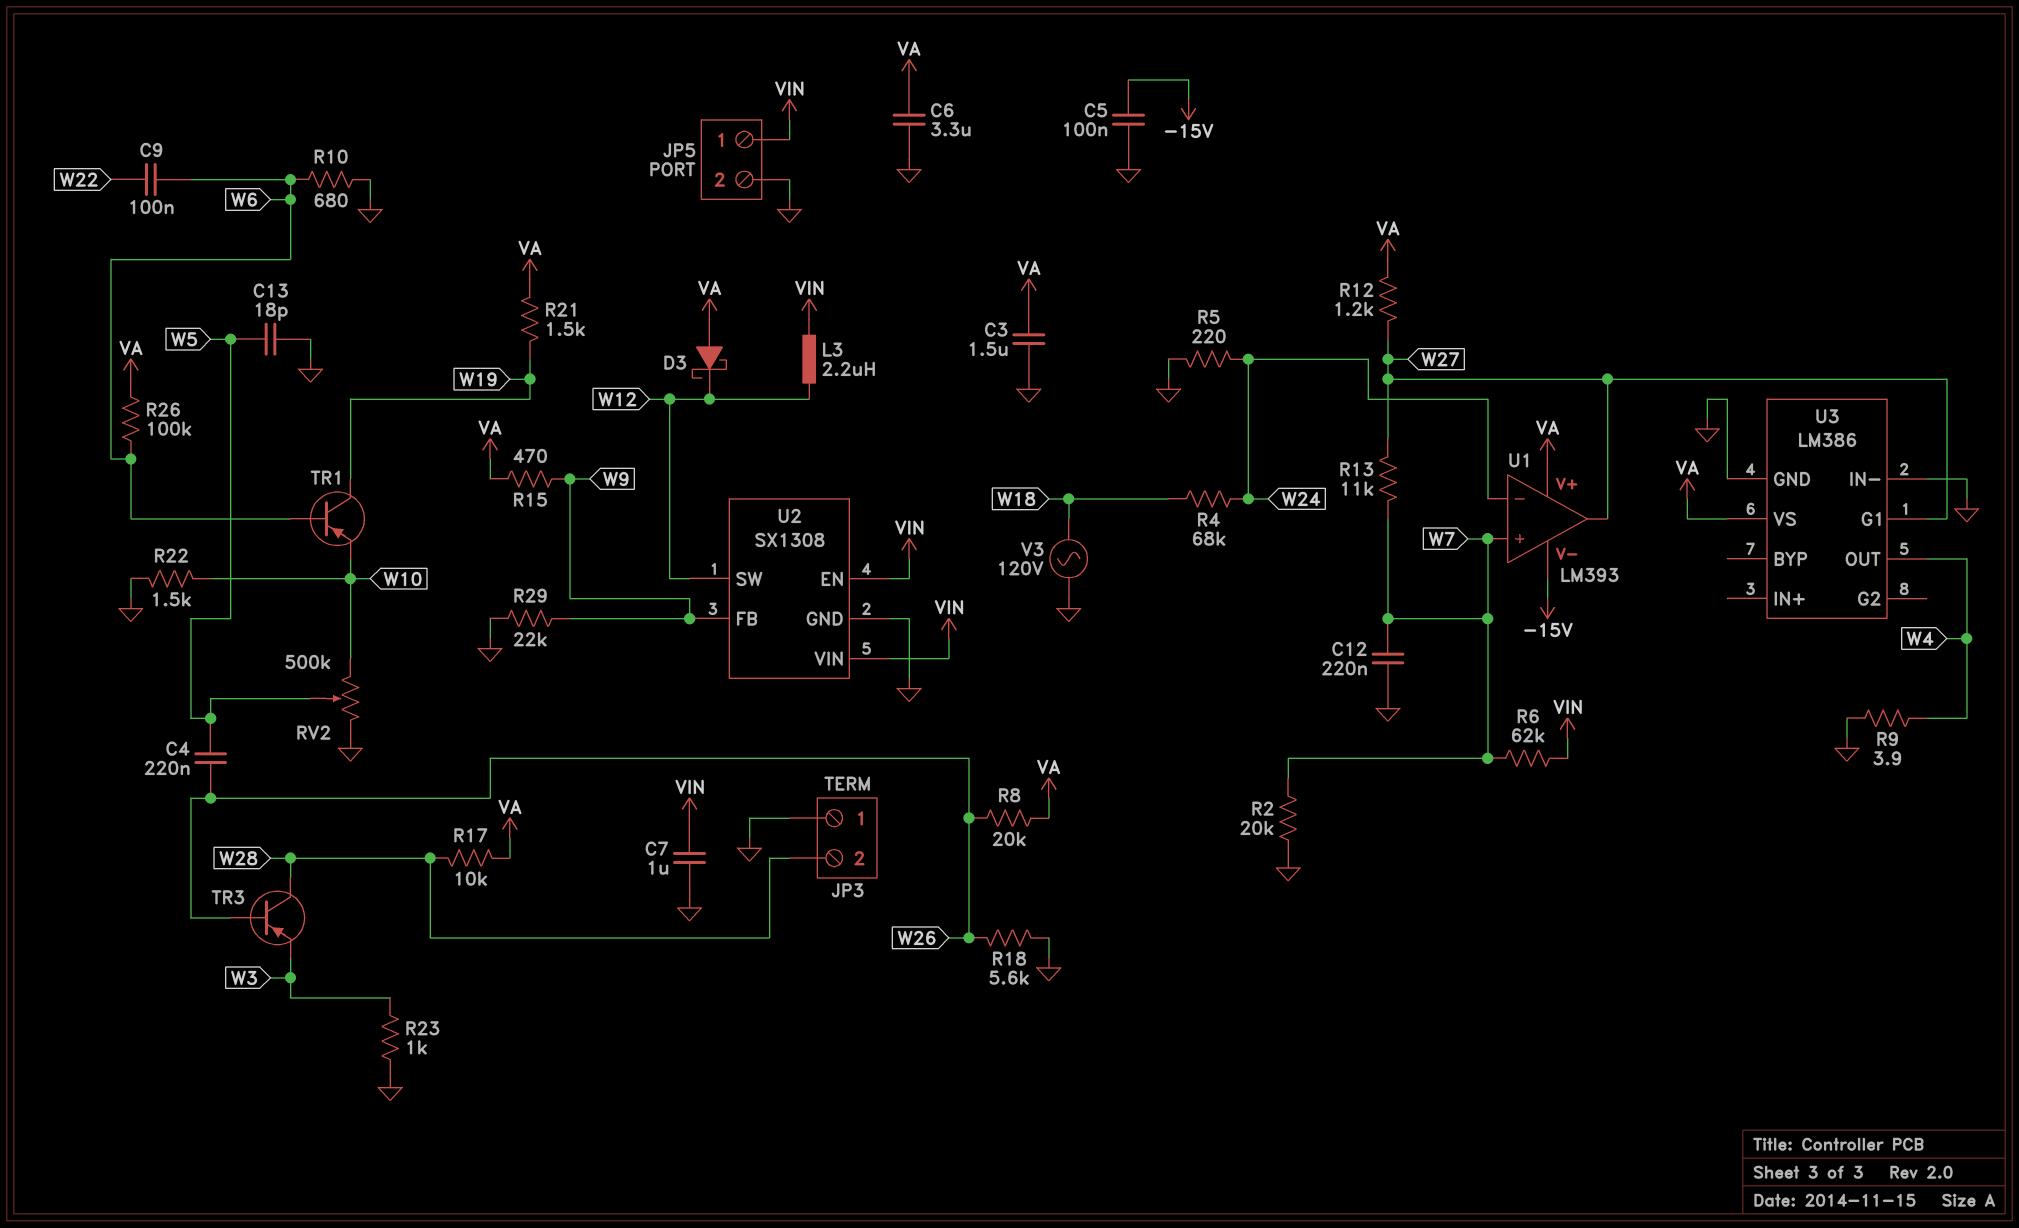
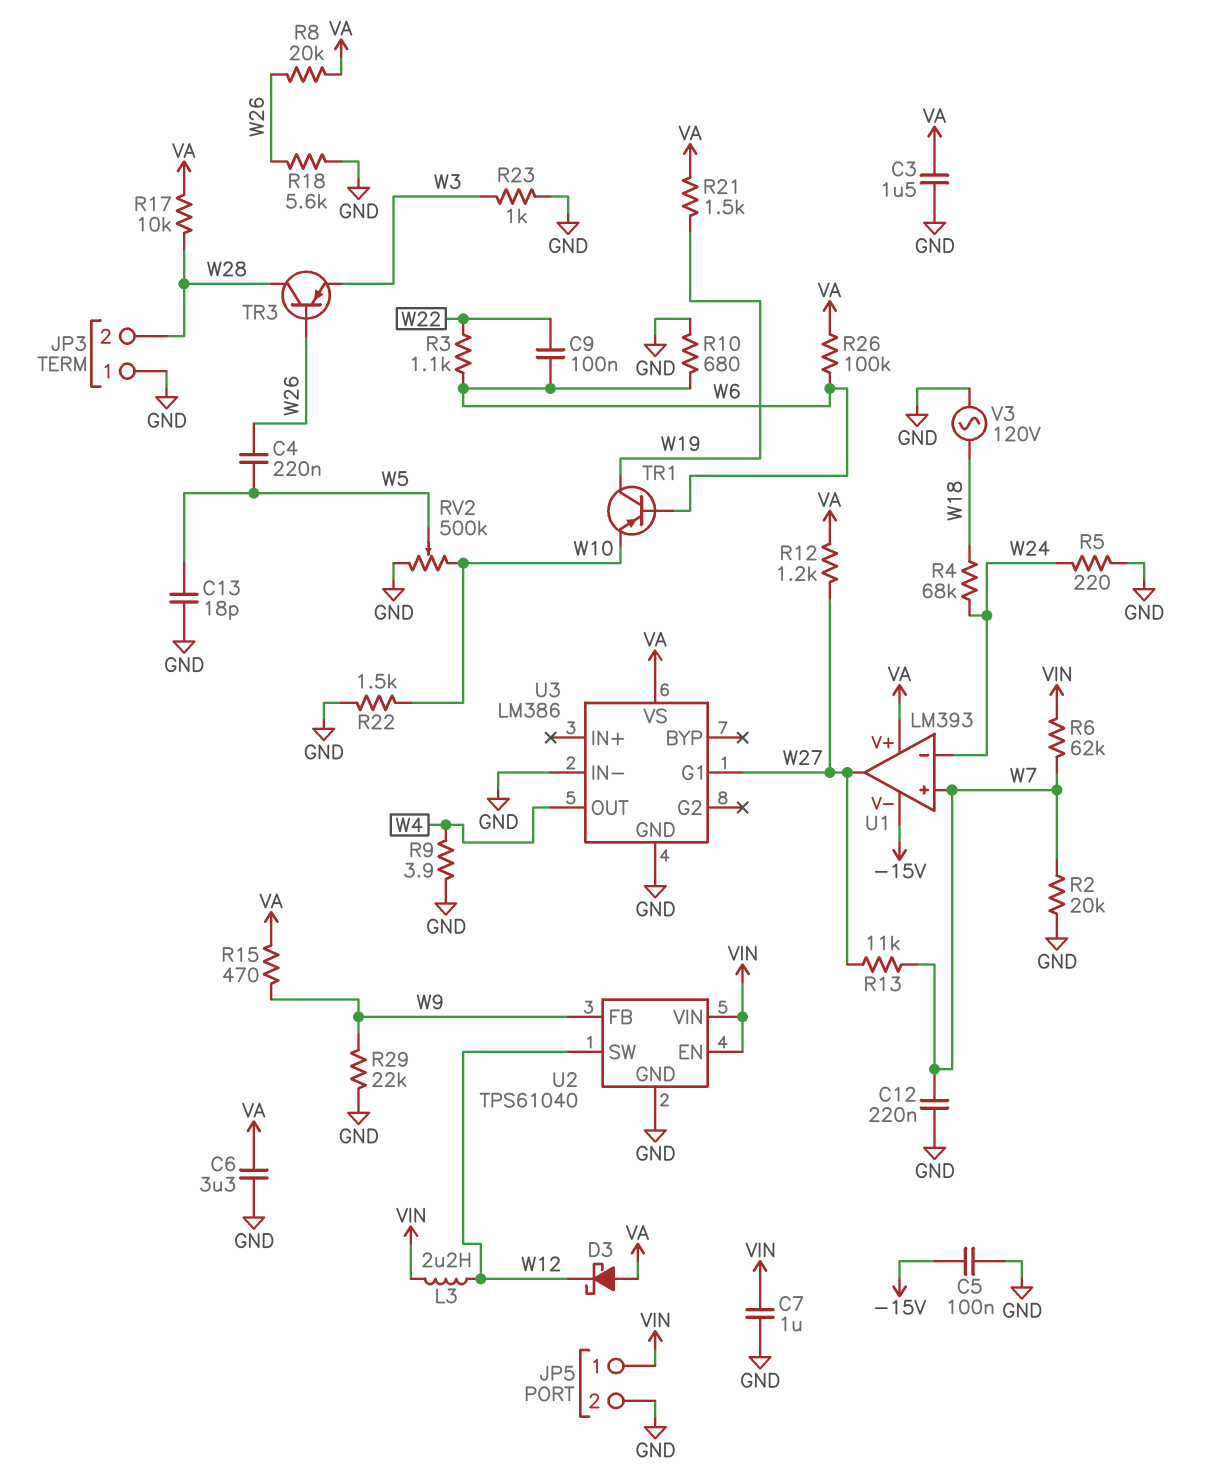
R3: none -> 1.1k (W6, W22)
U2: SX1308 -> TPS61040

